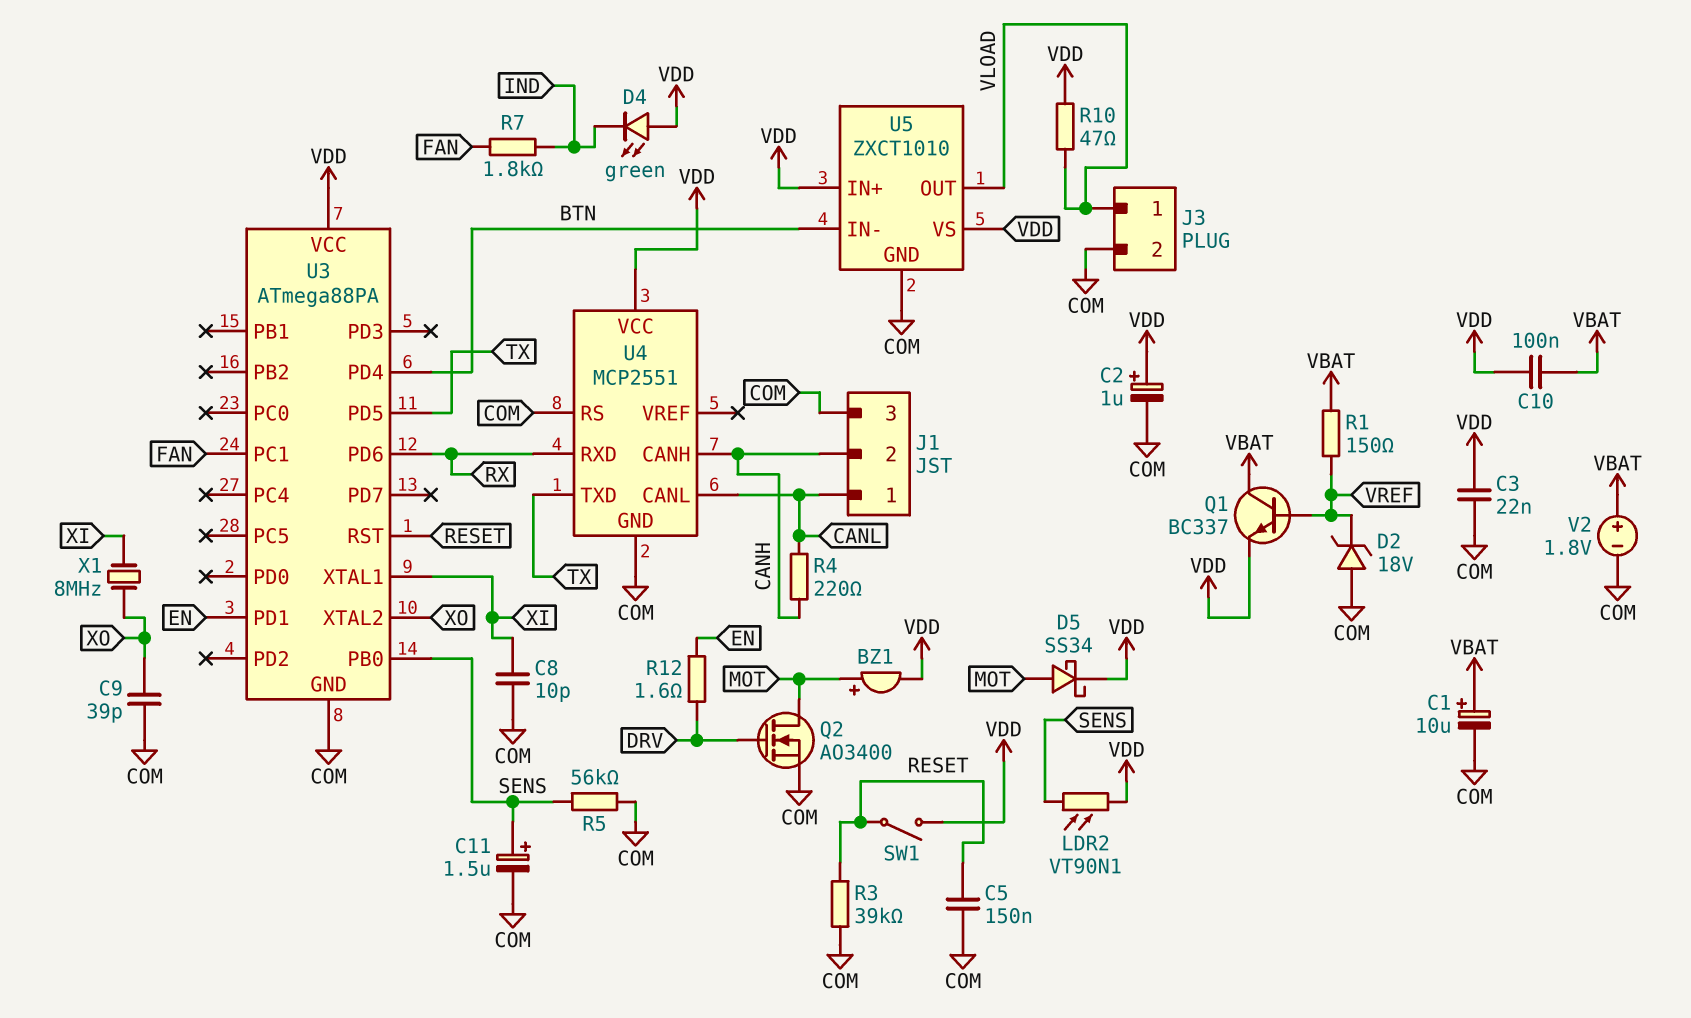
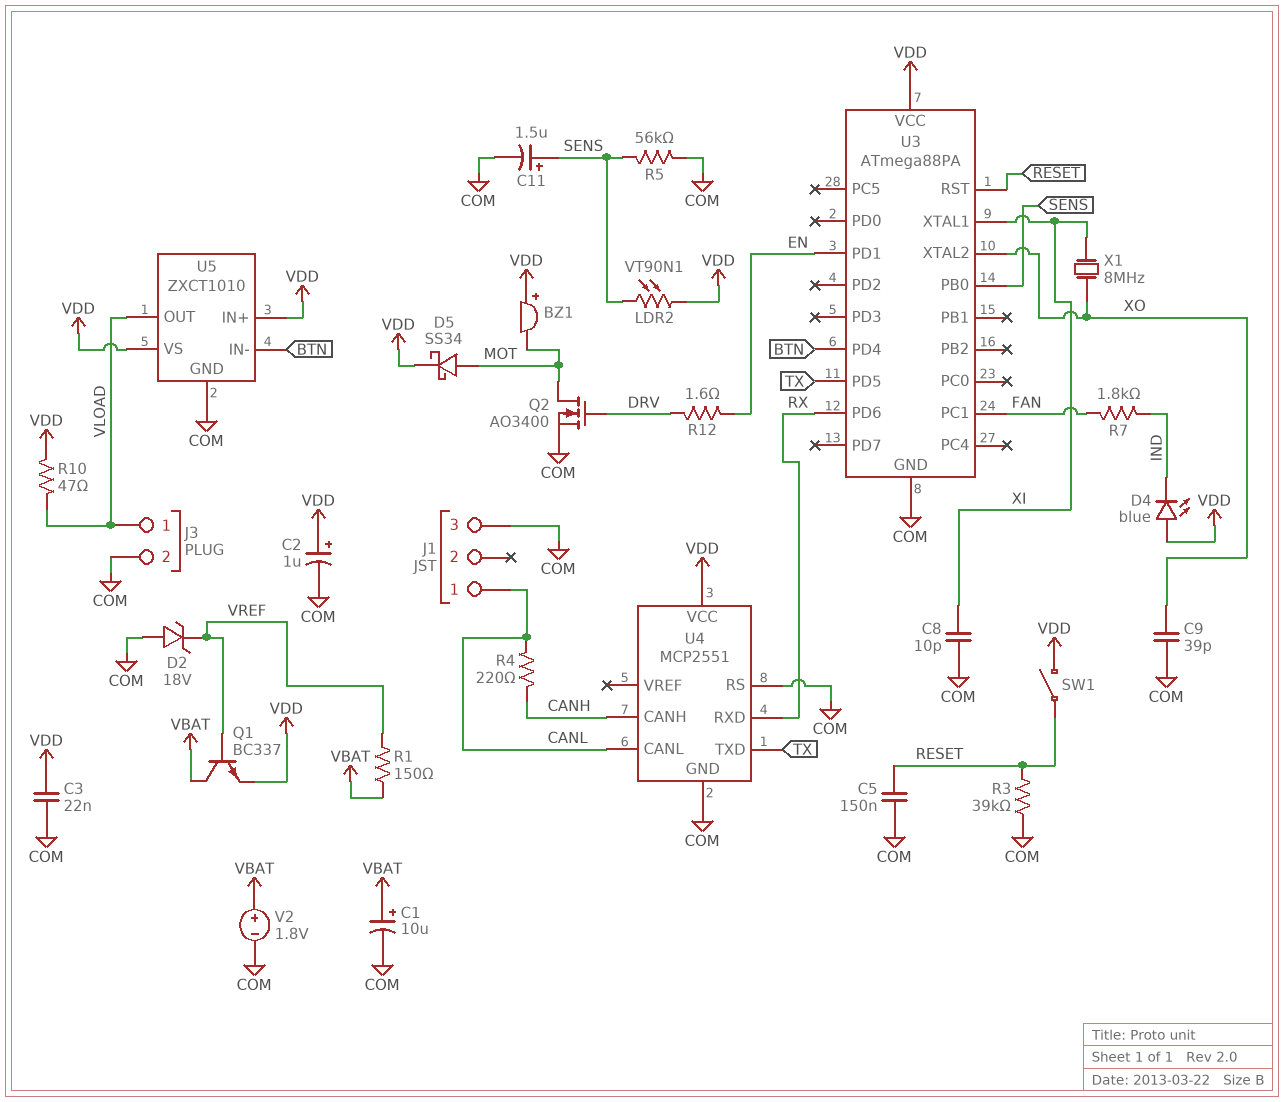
BZ1: buzzer (plus MOT, minus VDD) -> buzzer (plus VDD, minus MOT)
C10: 100nF (VBAT, VDD) -> none
D4: LED green (A VDD, K IND) -> LED blue (A VDD, K IND)
J1 pin 2: CANH -> none

